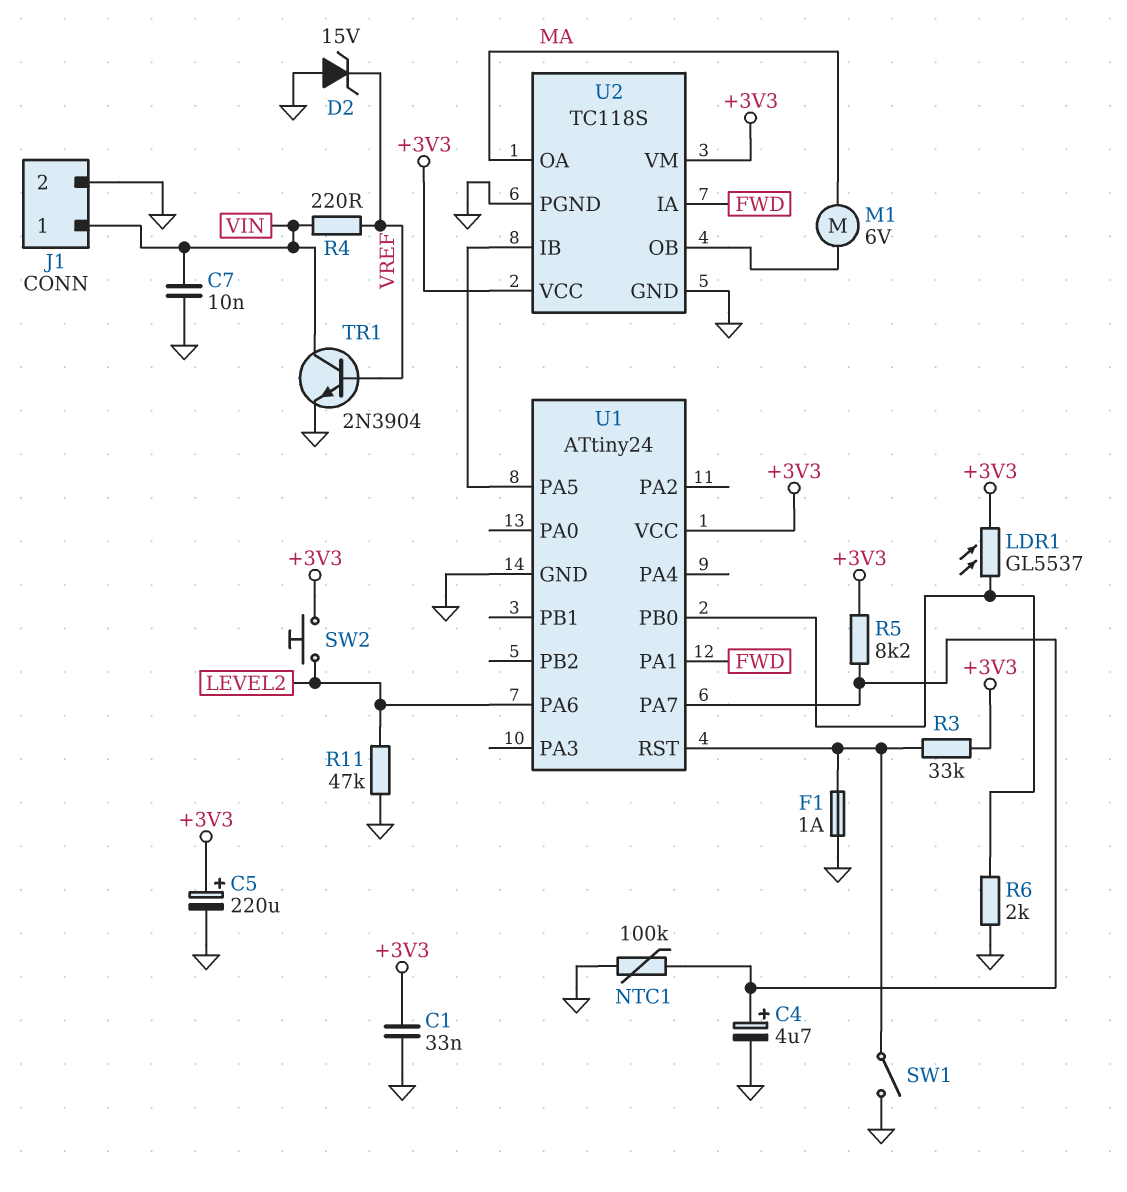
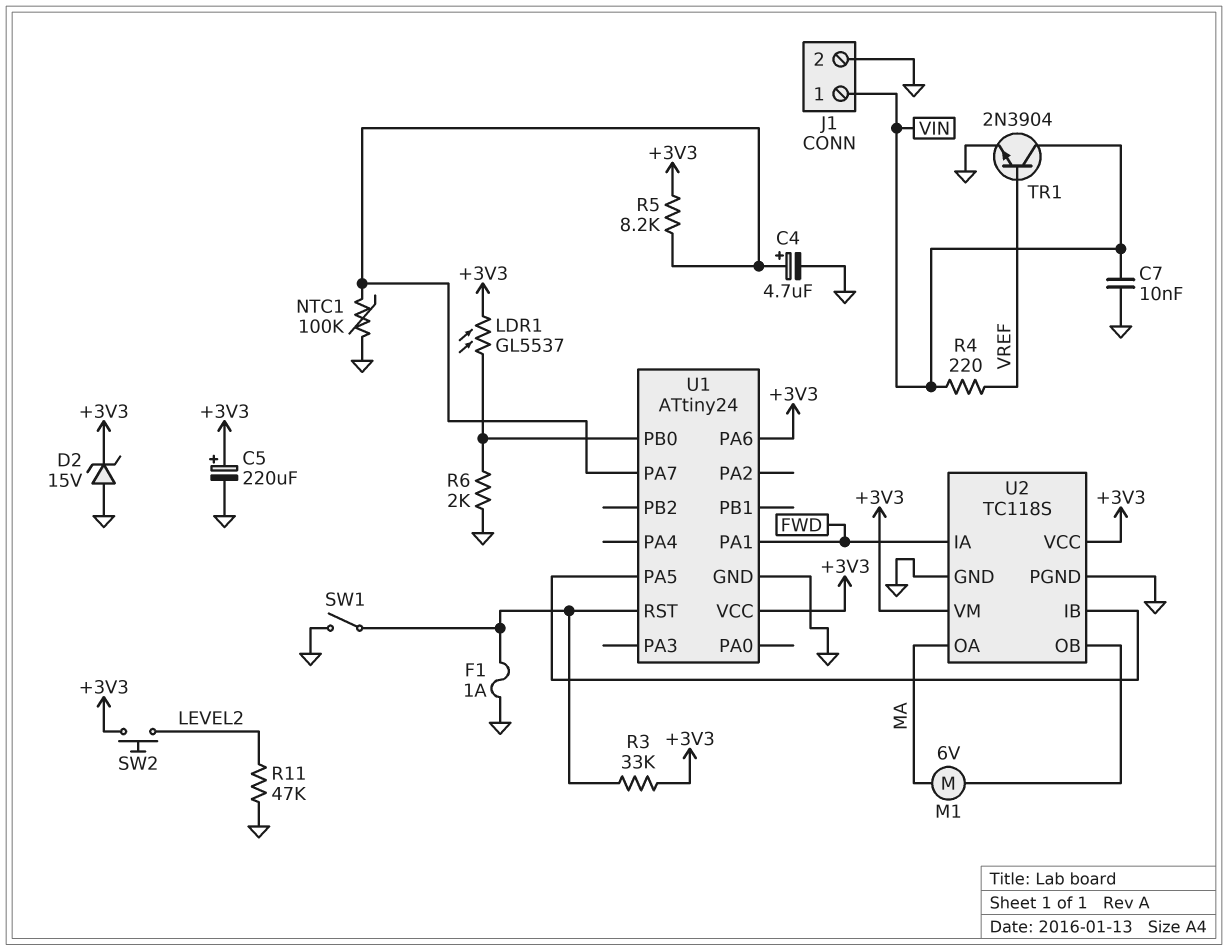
C1: 33nF (+3V3, GND) -> none
D2: zener 15V (A GND, K VREF) -> zener 15V (A GND, K +3V3)
U1 pin PA6: LEVEL2 -> +3V3

